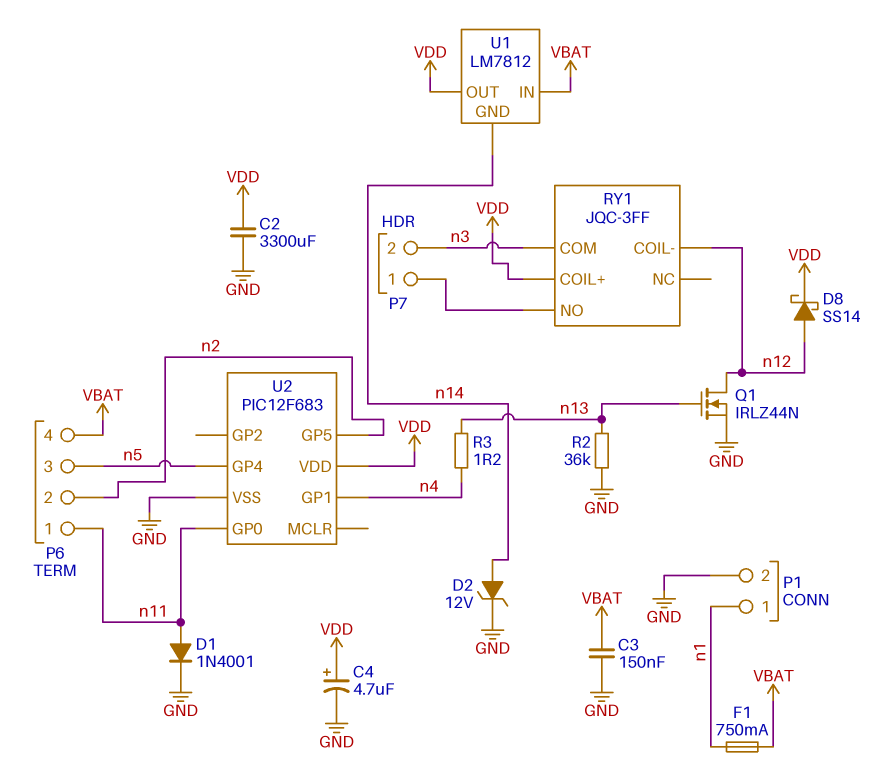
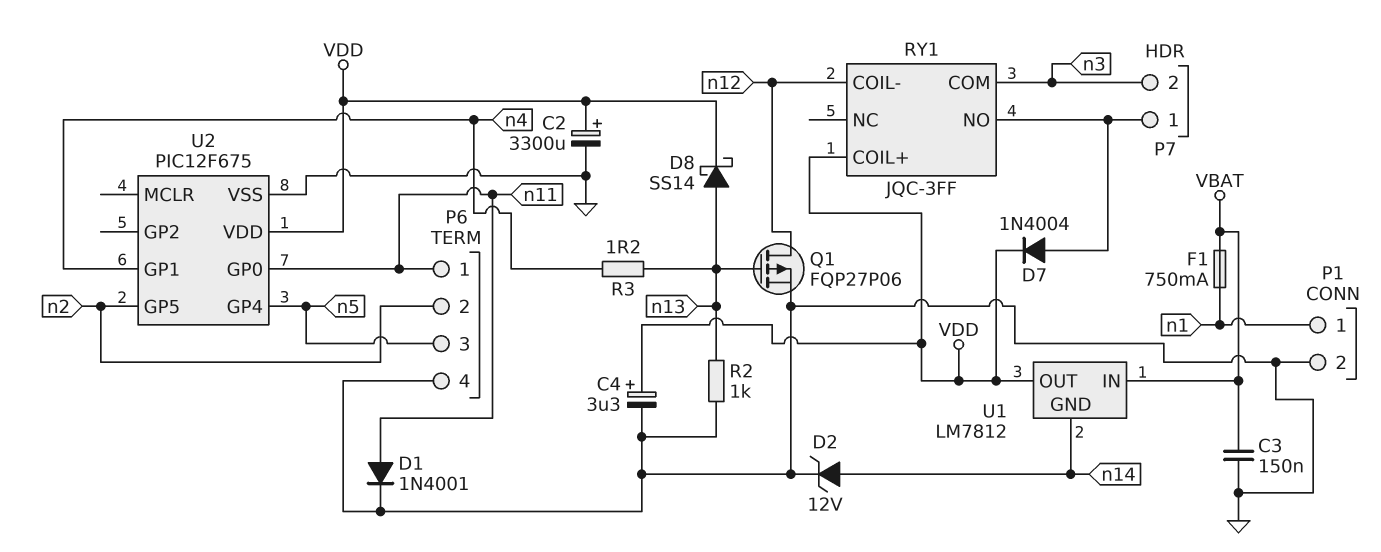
C2: 3300uF (GND, VDD) -> 3300uF (plus VDD, minus GND)
C4: 4.7uF (plus VDD, minus GND) -> 3.3uF (plus VDD, minus GND)
D7: none -> diode 1N4004 (A P7/1, K VDD)
D8: schottky SS14 (A n12, K VDD) -> schottky SS14 (A n13, K VDD)
P6 pin 4: VBAT -> GND
Q1: NMOS IRLZ44N (G n13, D n12, S GND) -> PMOS FQP27P06 (G n13, D n12, S GND)
R2: 36k (GND, n13) -> 1k (GND, n13)
U2: PIC12F683 -> PIC12F675

